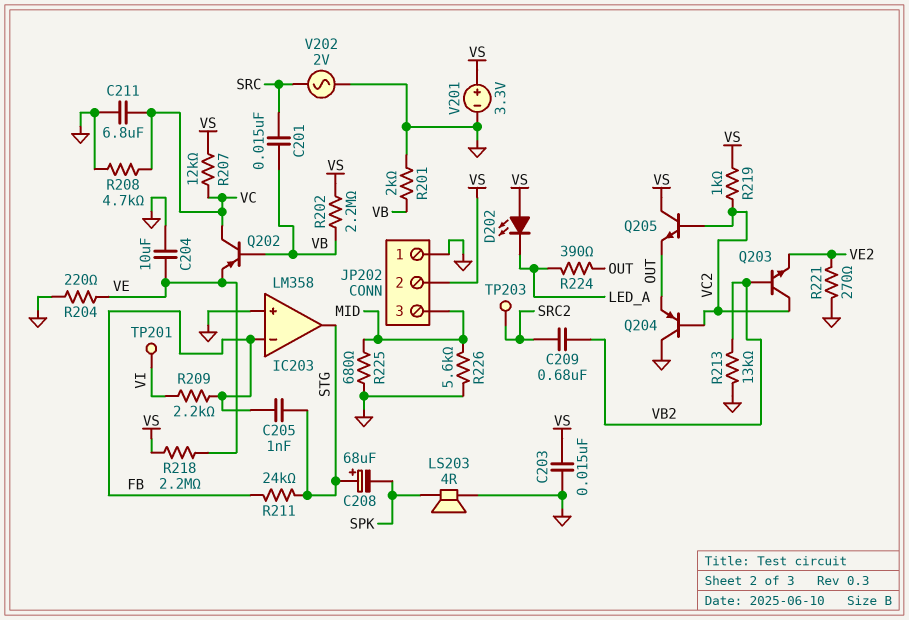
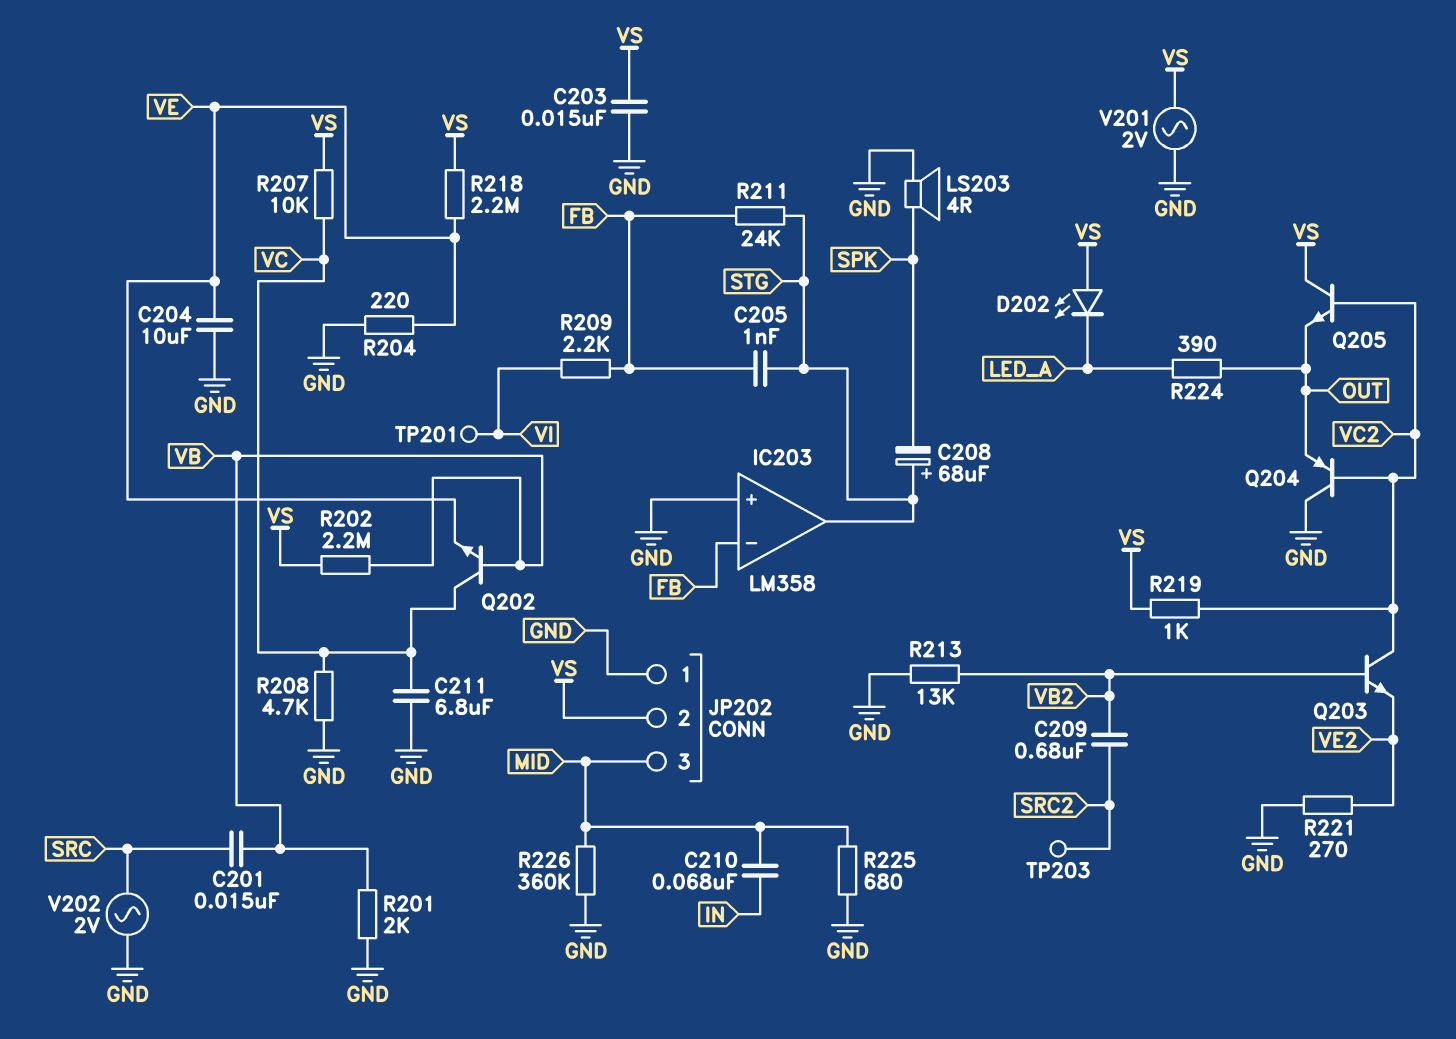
C210: none -> 68nF (IN, MID)
Q202: PNP (B VB, C VC, E VE) -> NPN (B VB, C VC, E VE)
R207: 12k (VC, VS) -> 10k (VC, VS)
R226: 5.6k (GND, MID) -> 360k (GND, MID)
V201: 3.3V (plus VS, minus GND) -> AC 2V (GND, VS)

